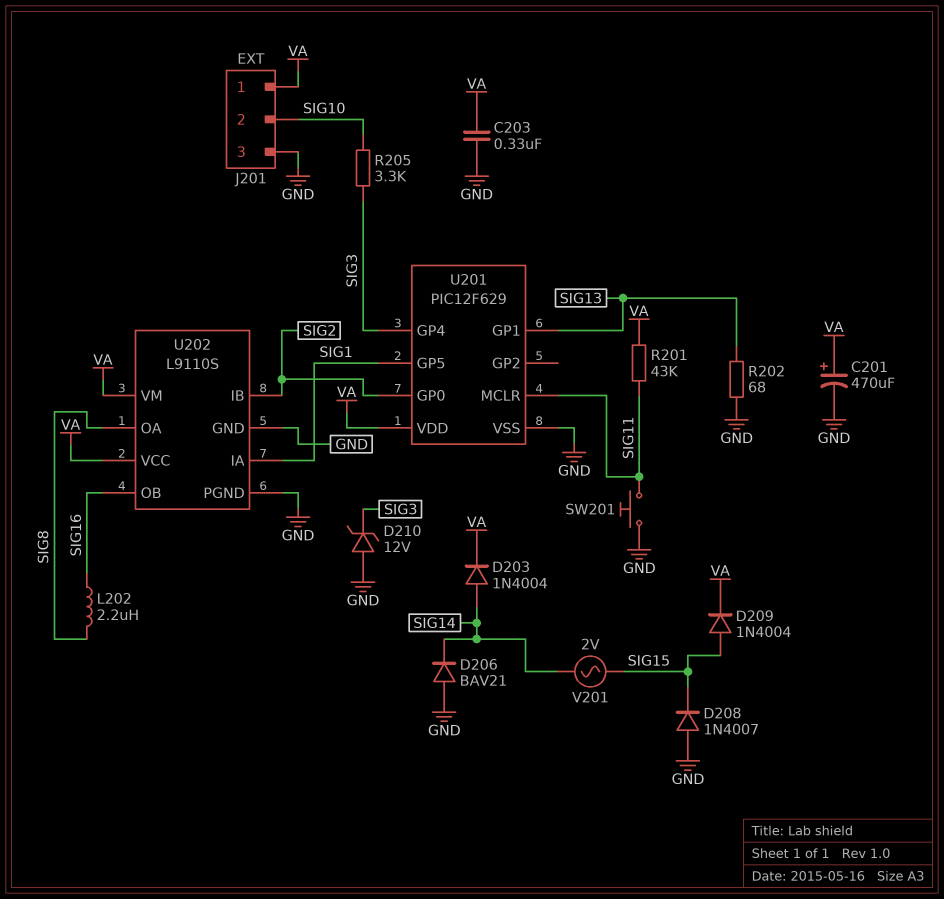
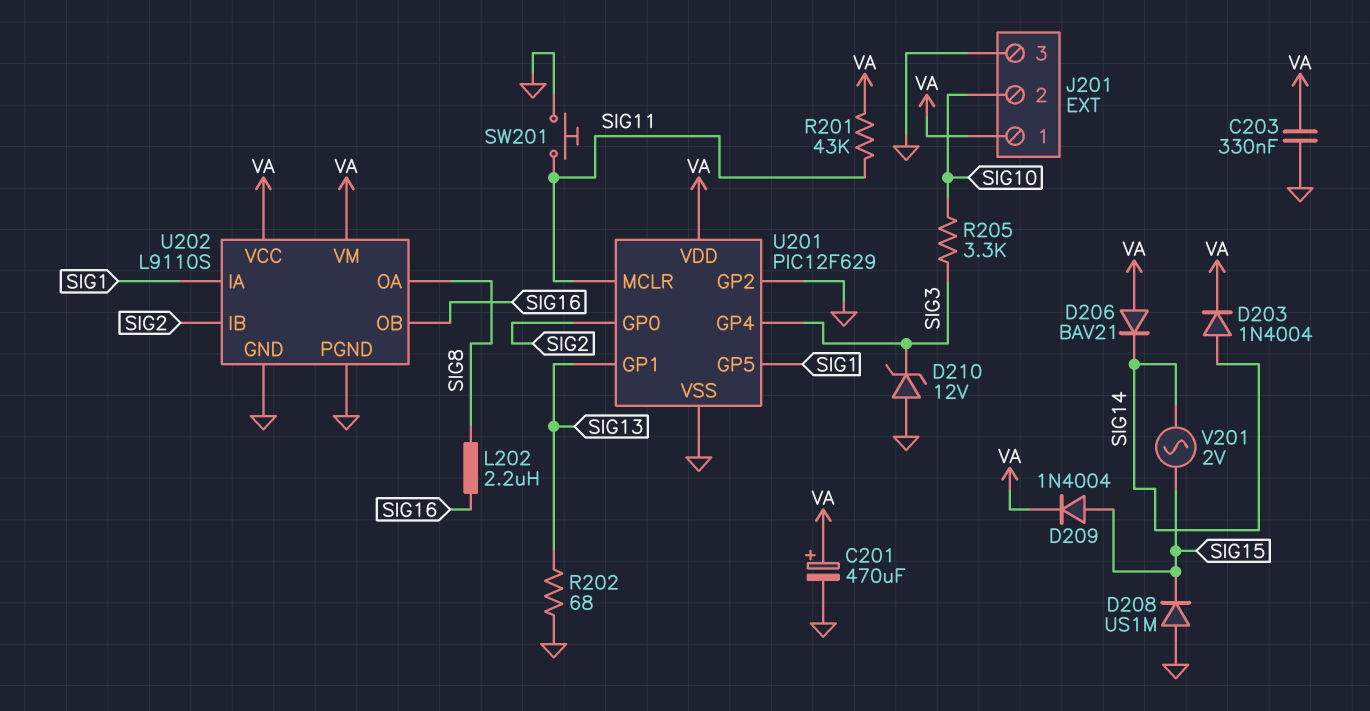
D206: diode BAV21 (A GND, K SIG14) -> diode BAV21 (A VA, K SIG14)
D208: diode 1N4007 (A GND, K SIG15) -> diode US1M (A GND, K SIG15)
U201 pin GP2: none -> GND

